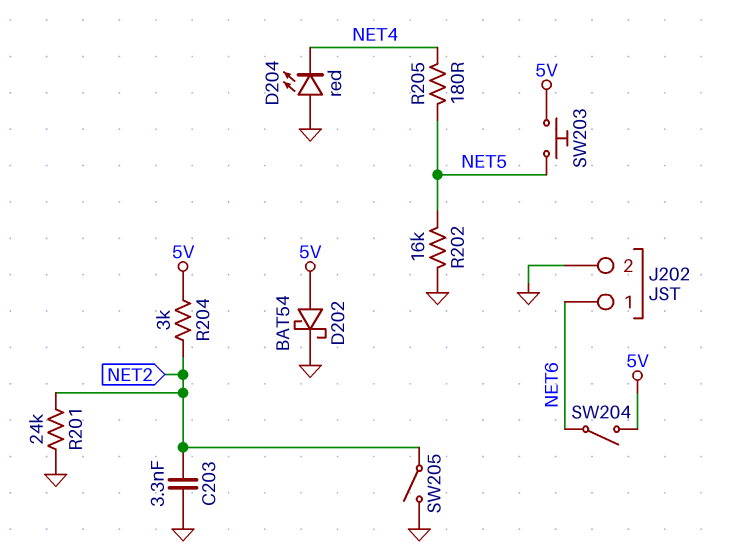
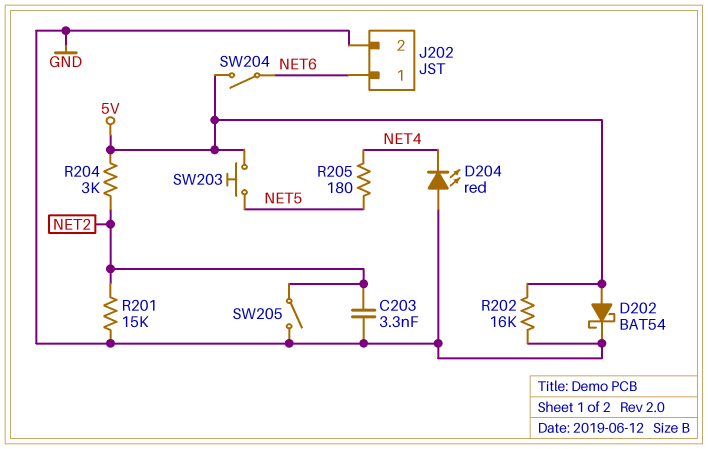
R201: 24k (GND, NET2) -> 15k (GND, NET2)
R202: 16k (GND, NET5) -> 16k (5V, GND)

